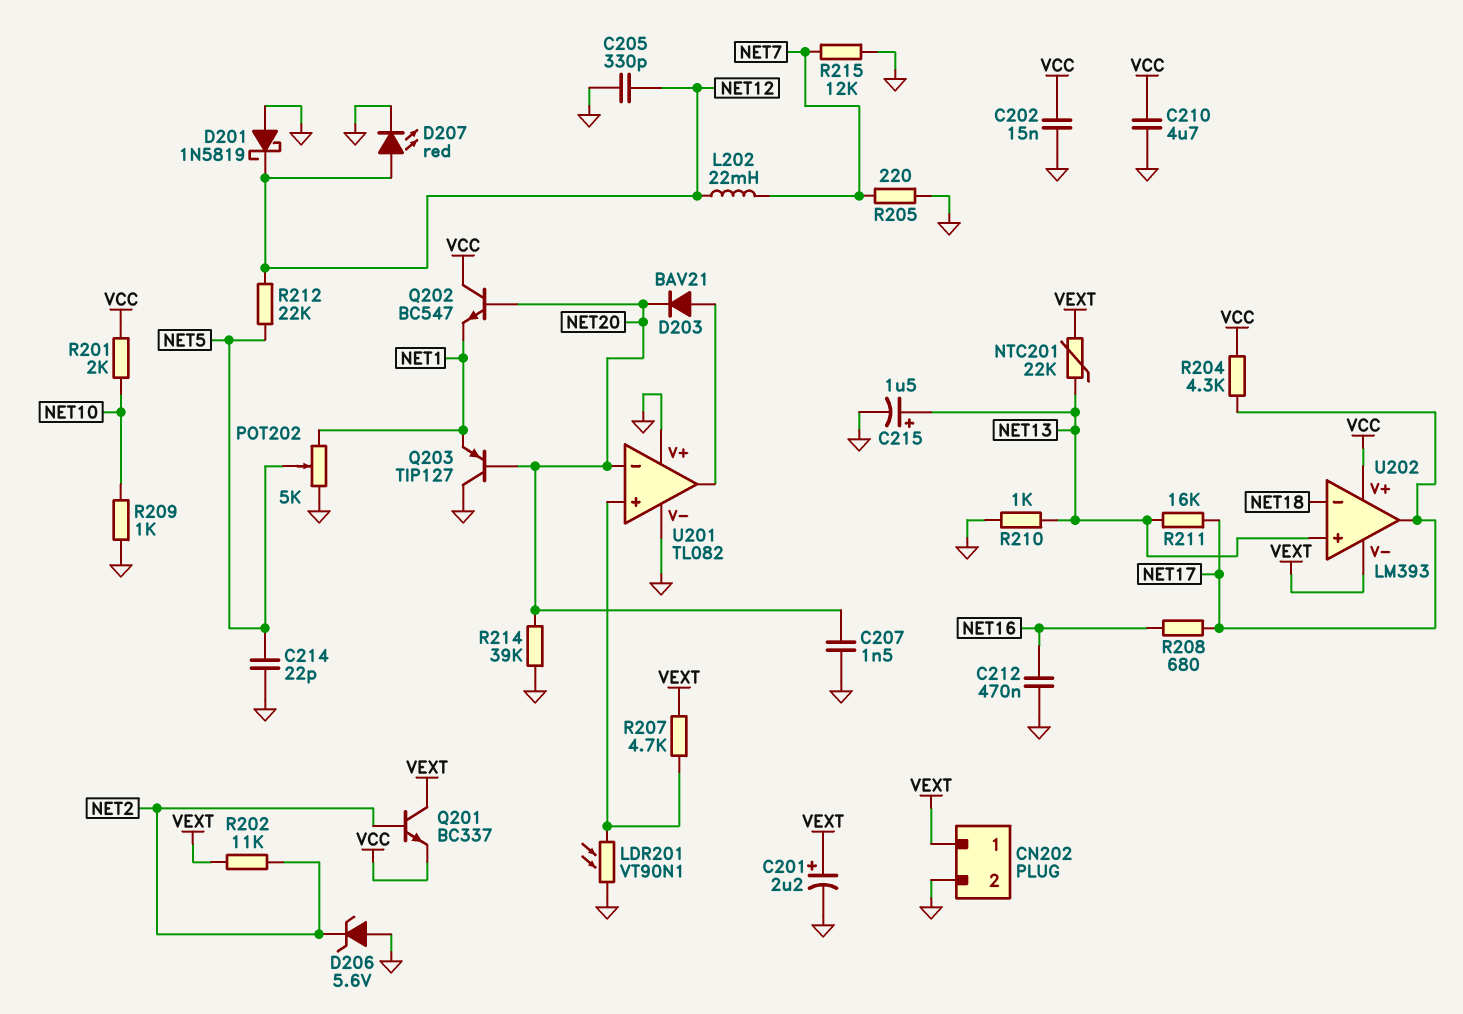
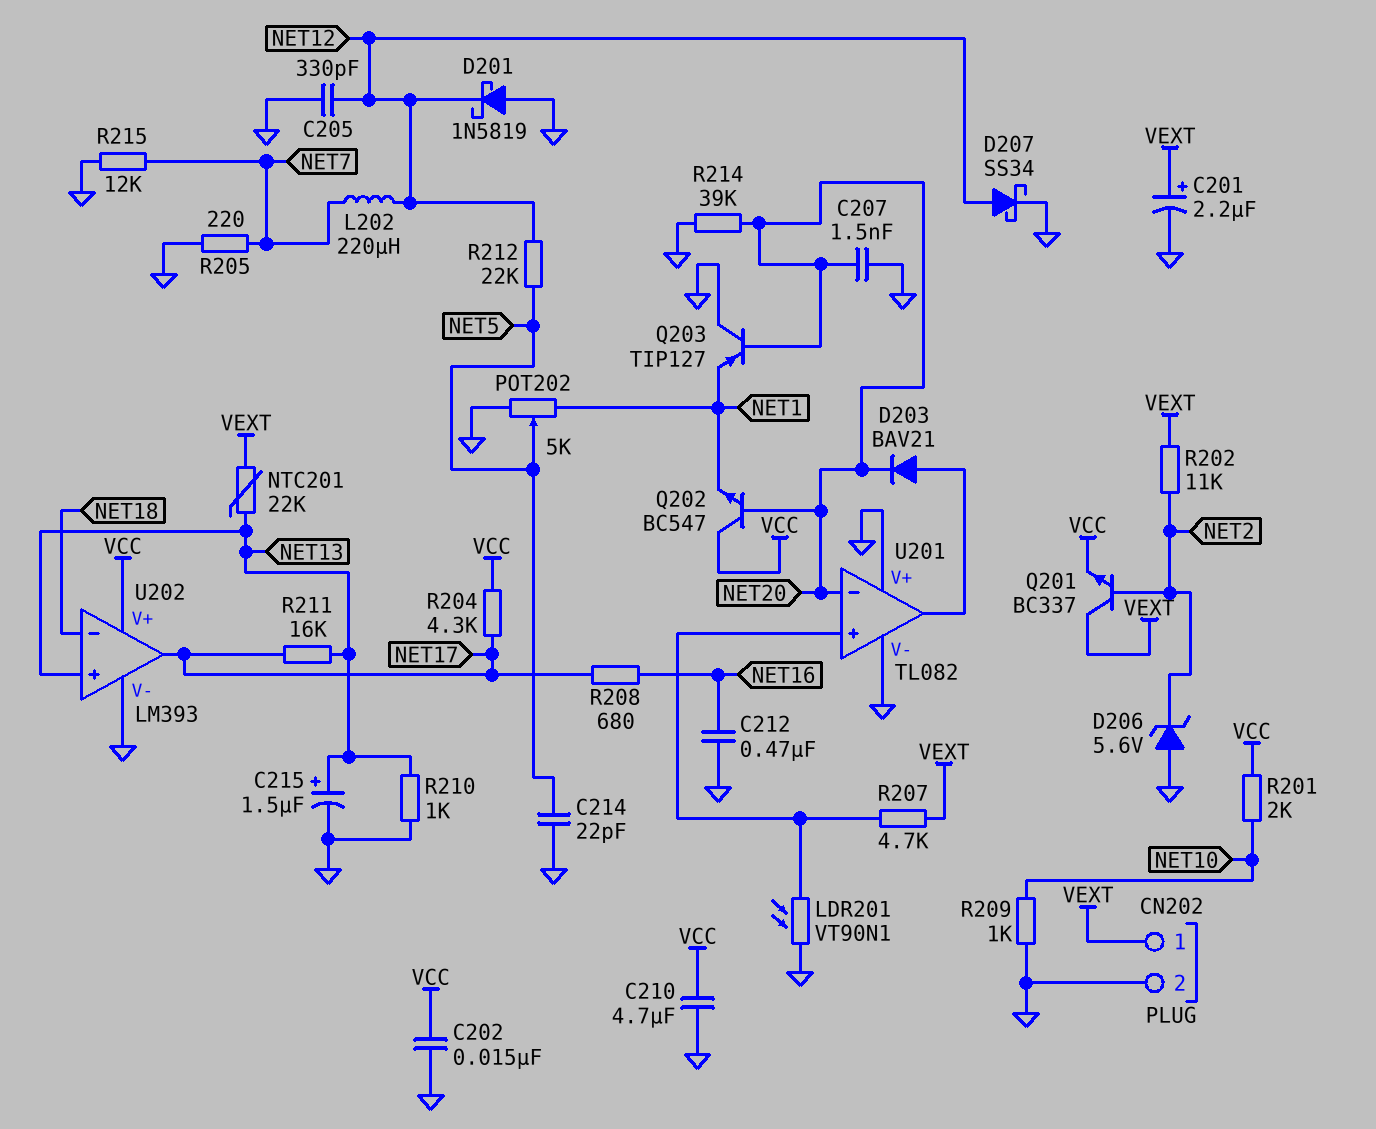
D207: LED red (A NET12, K GND) -> schottky SS34 (A NET12, K GND)
L202: 22mH (NET7, NET12) -> 220uH (NET7, NET12)
U202 pin V-: VEXT -> GND

